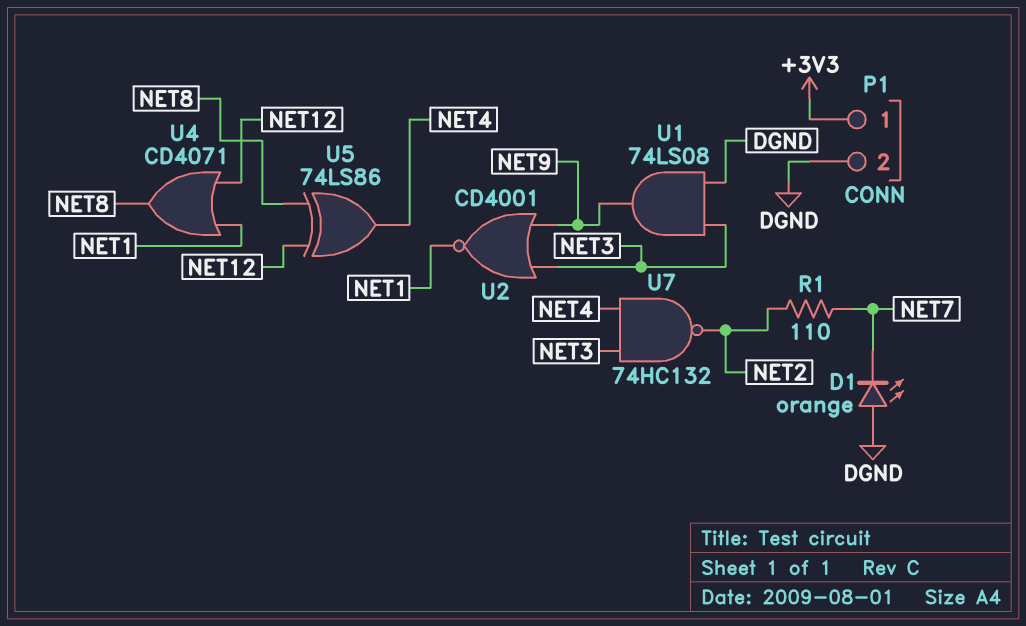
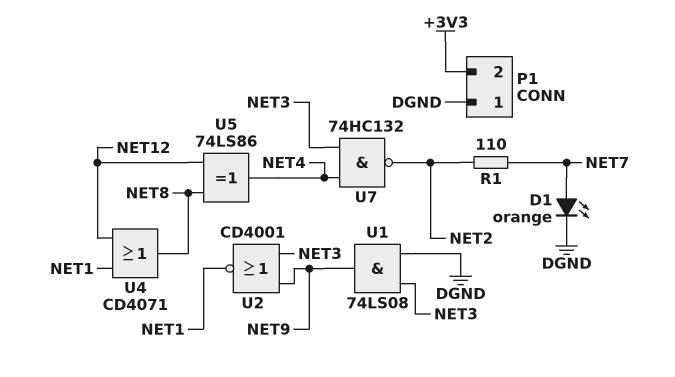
D1: LED orange (A DGND, K NET7) -> LED orange (A NET7, K DGND)
P1 pin 1: +3V3 -> DGND
P1 pin 2: DGND -> +3V3

